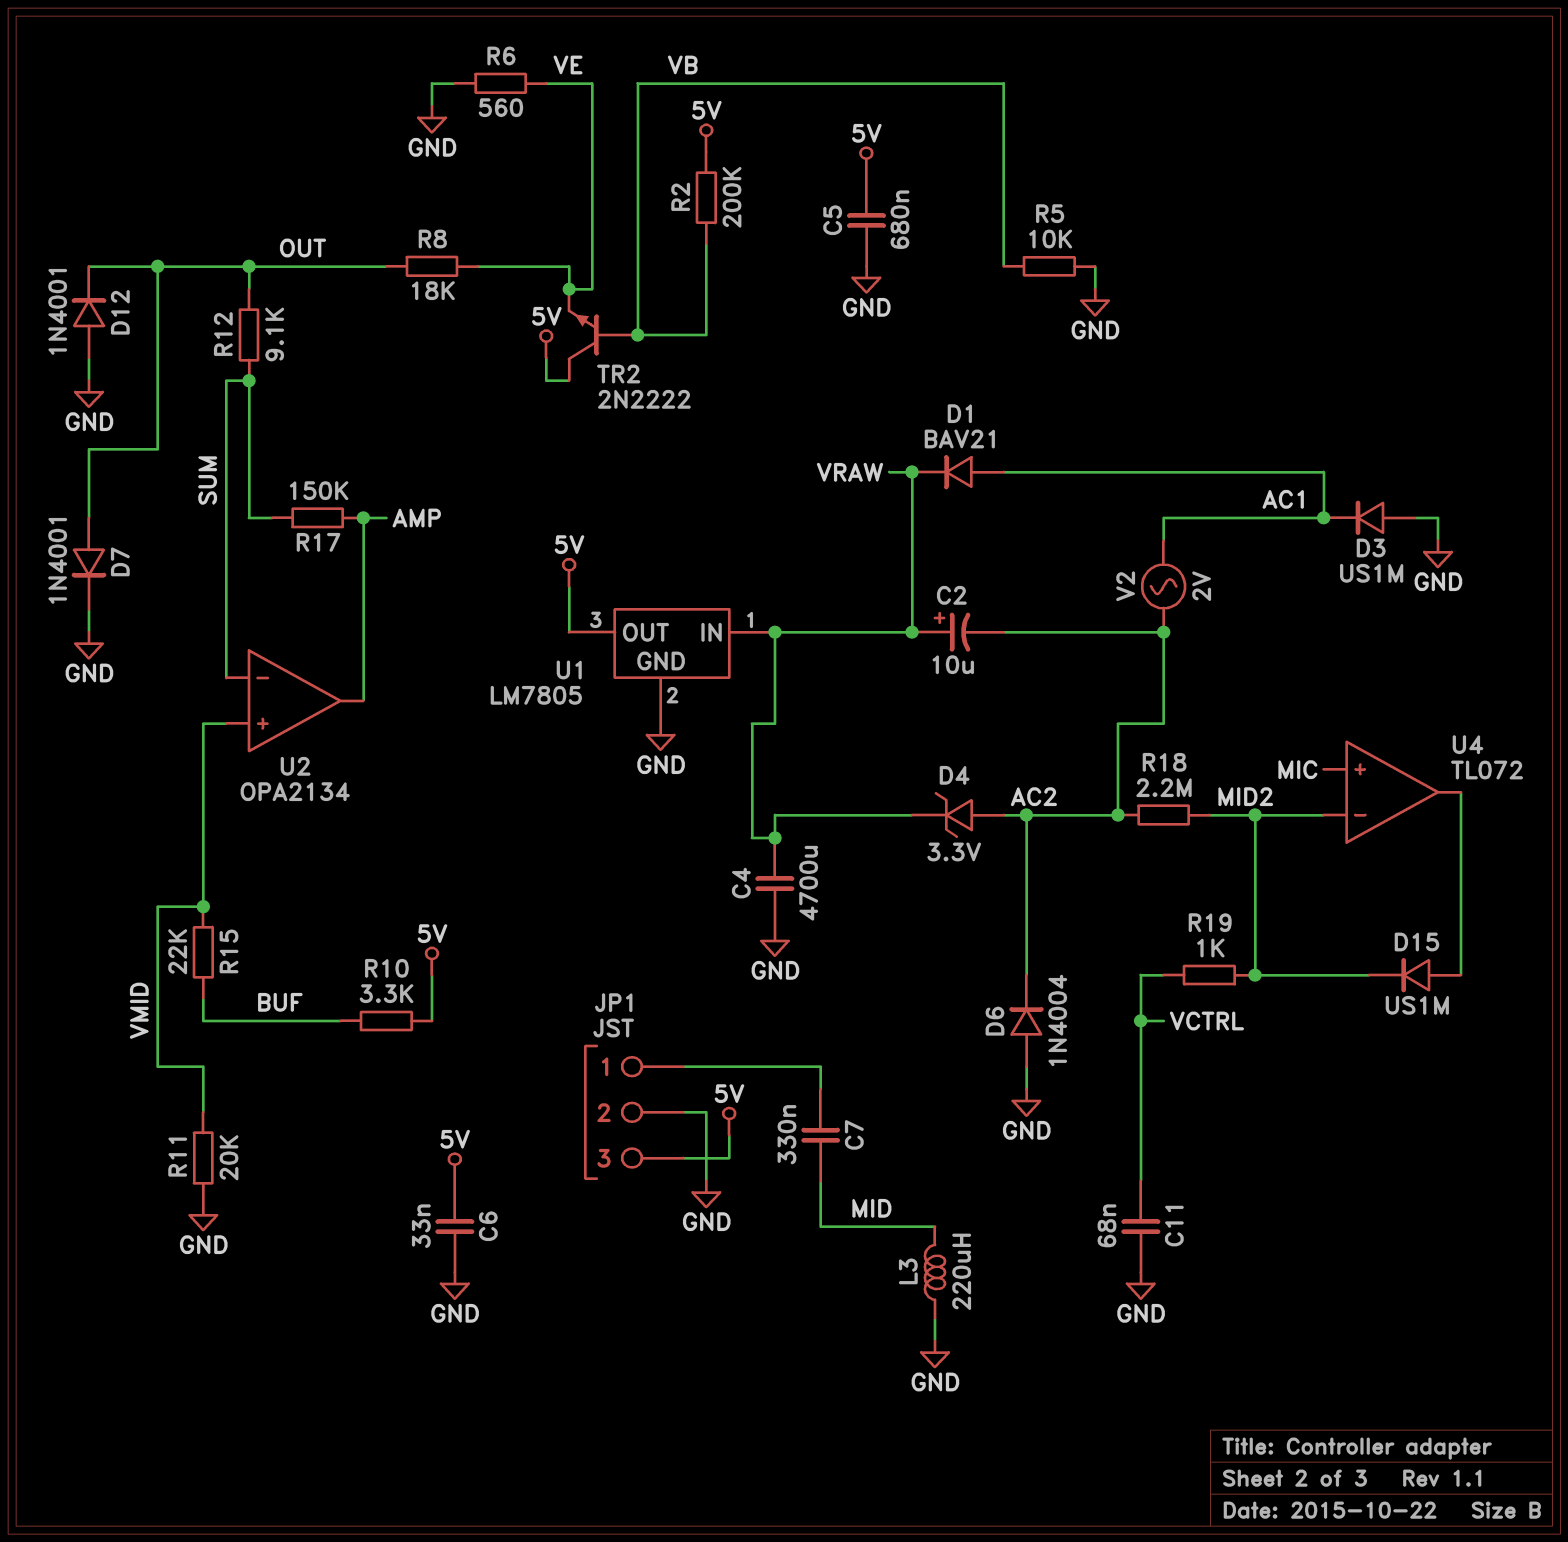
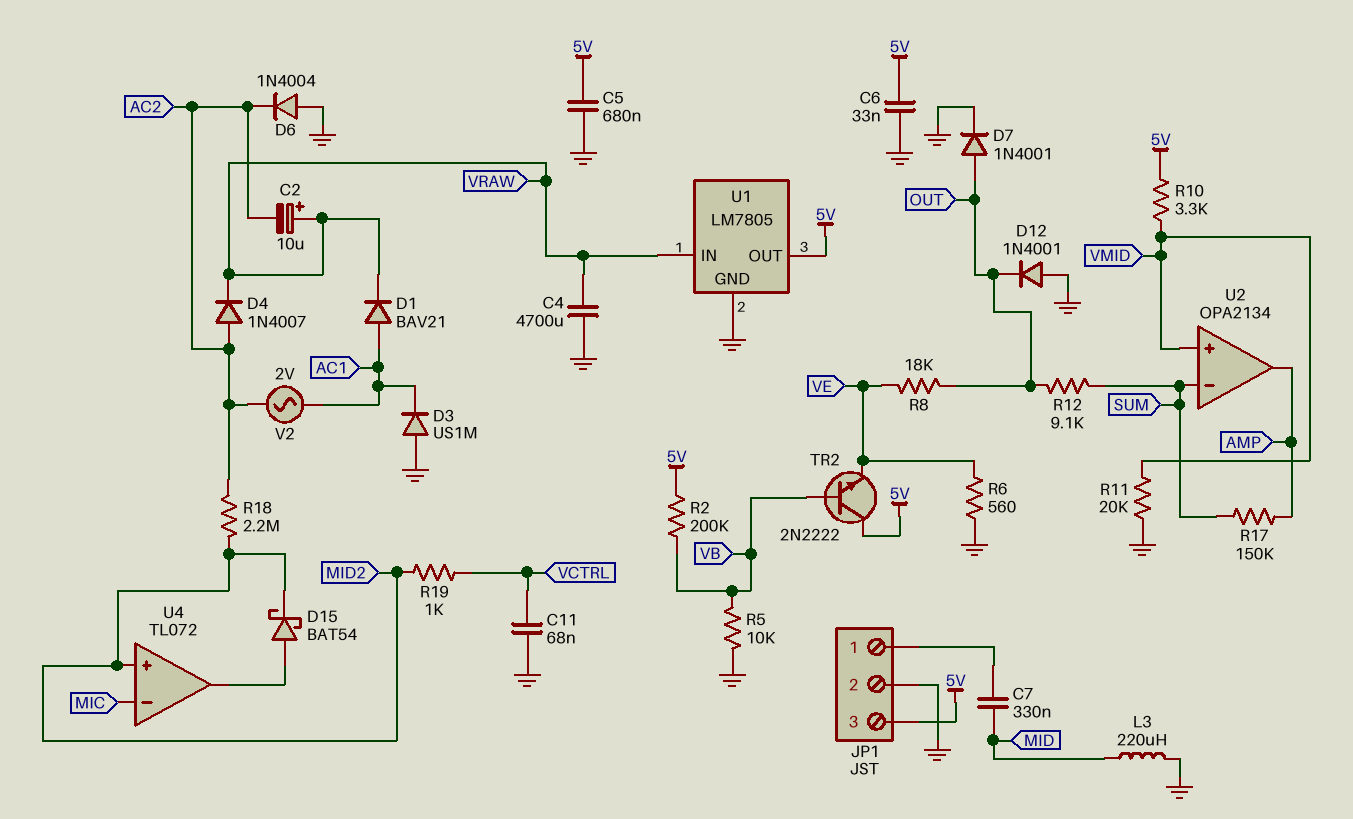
D4: zener 3.3V (A AC2, K VRAW) -> diode 1N4007 (A AC2, K VRAW)
D15: diode US1M (A U4/out, K MID2) -> schottky BAT54 (A U4/out, K MID2)
R10: 3.3k (5V, BUF) -> 3.3k (5V, VMID)
R15: 22k (BUF, VMID) -> none
U4 pin in+: MIC -> MID2
U4 pin in-: MID2 -> MIC

